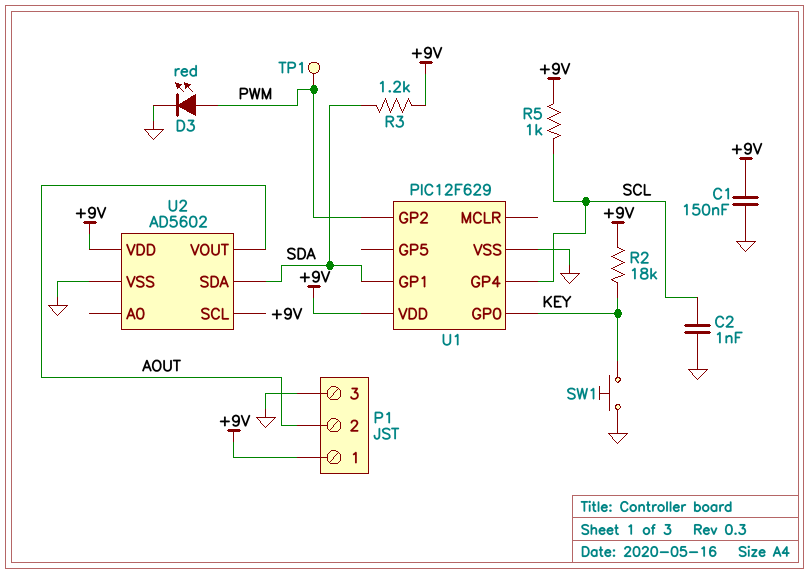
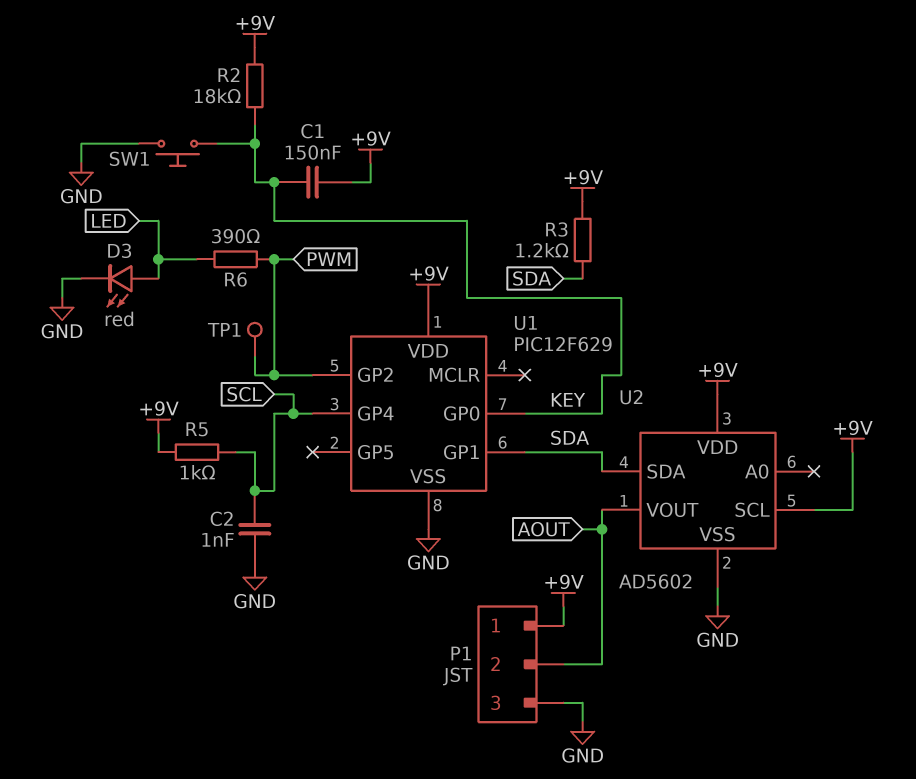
C1: 150nF (+9V, GND) -> 150nF (+9V, KEY)
D3: LED red (A PWM, K GND) -> LED red (A LED, K GND)
R6: none -> 390 (LED, PWM)

